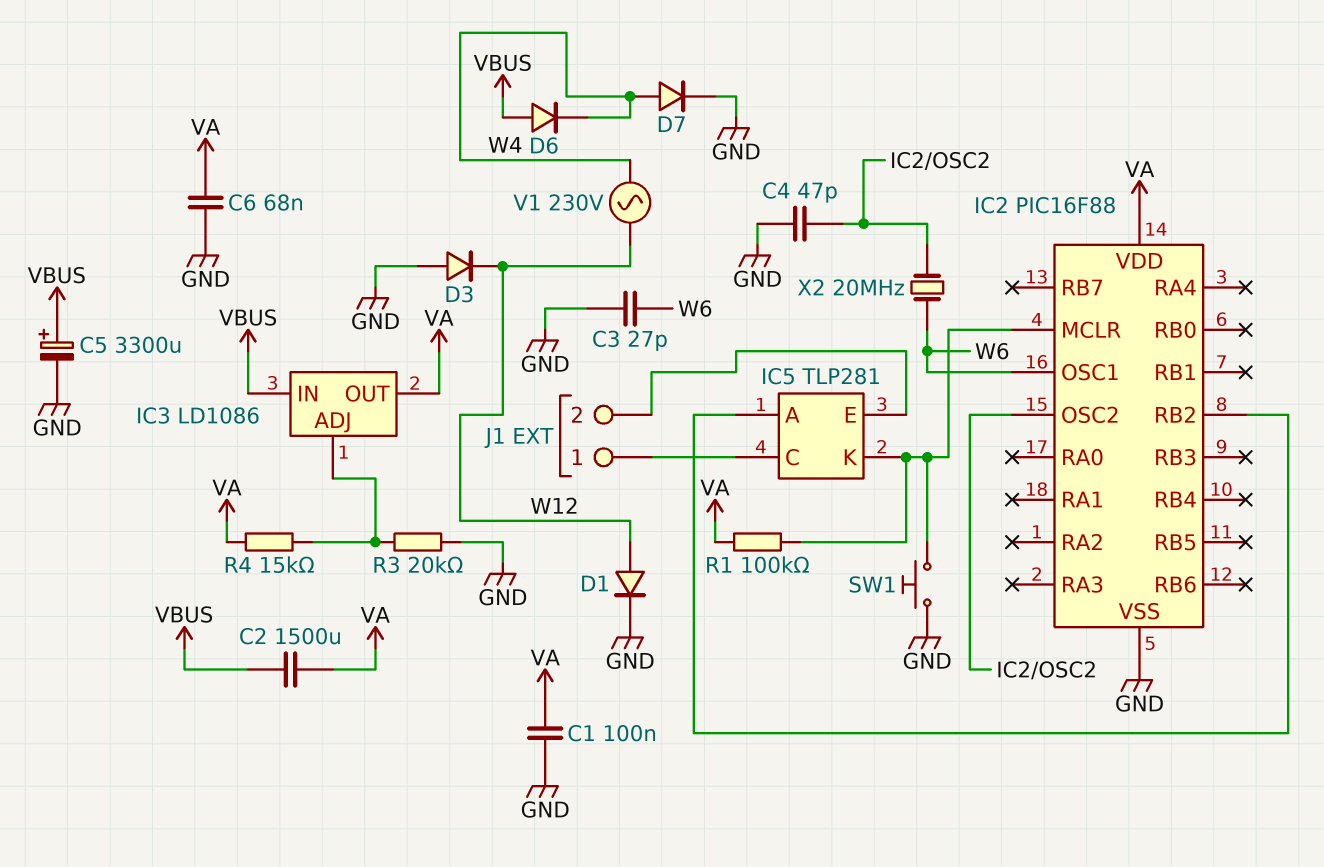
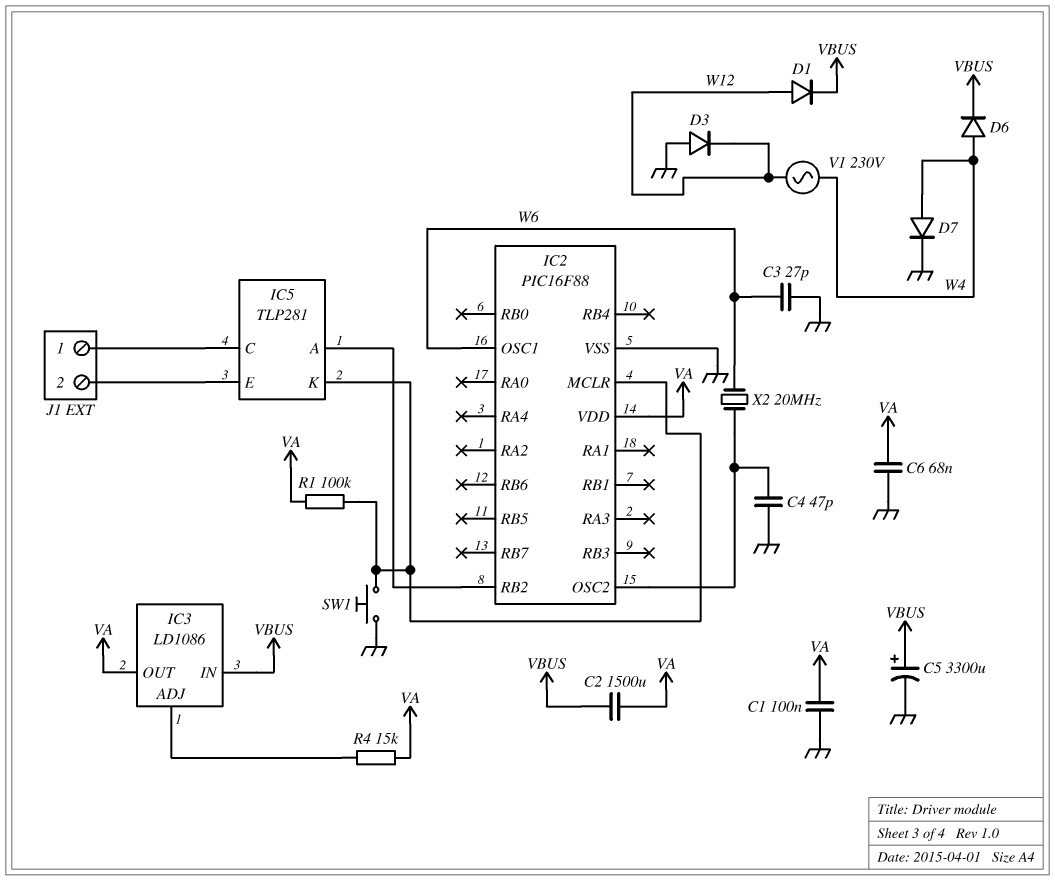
D1: diode (A W12, K GND) -> diode (A W12, K VBUS)
D6: diode (A VBUS, K W4) -> diode (A W4, K VBUS)
R3: 20k (GND, IC3/ADJ) -> none

